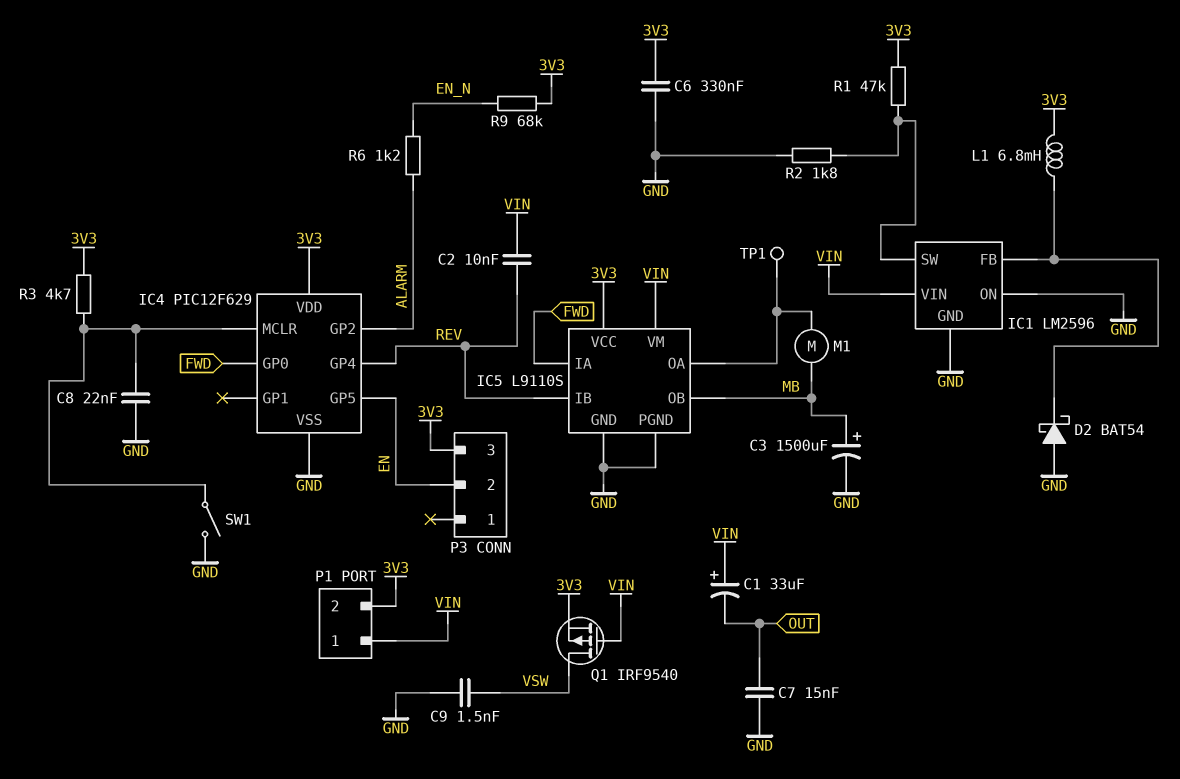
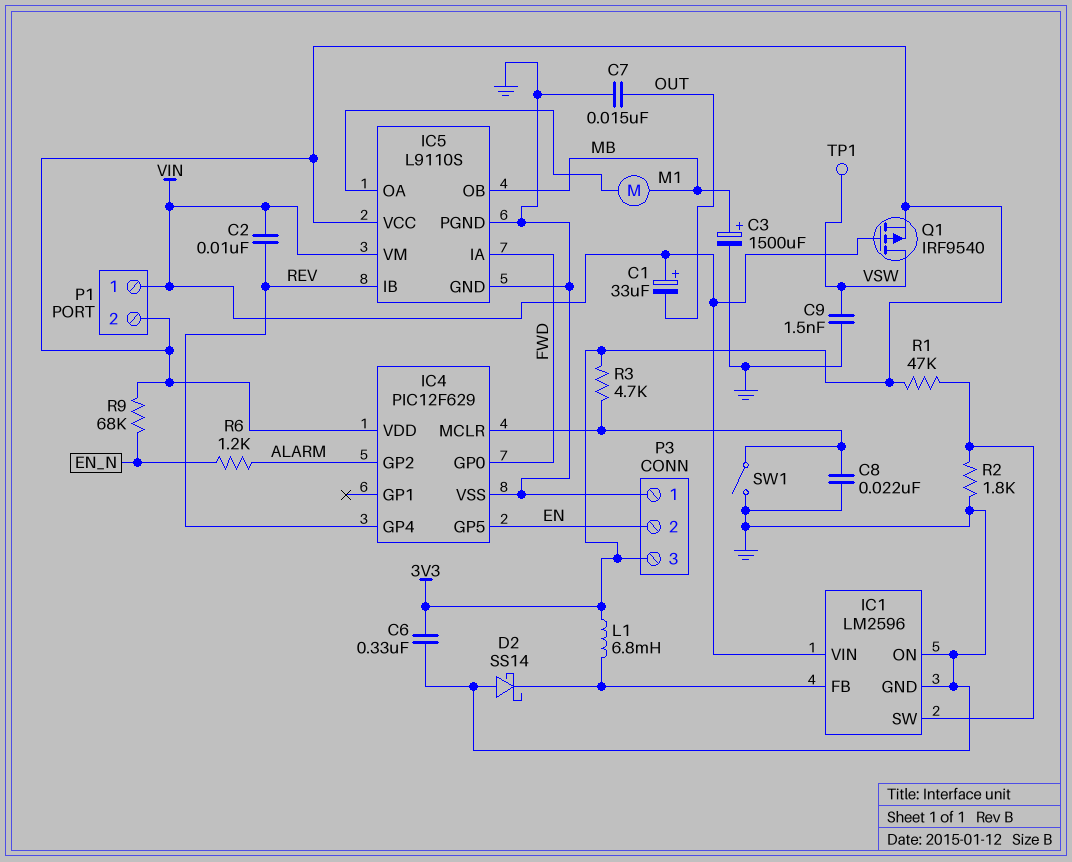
D2: schottky BAT54 (A GND, K IC1/FB) -> schottky SS14 (A GND, K IC1/FB)
P3 pin 1: none -> GND
TP1: test point (IC5/OA) -> test point (VSW)

